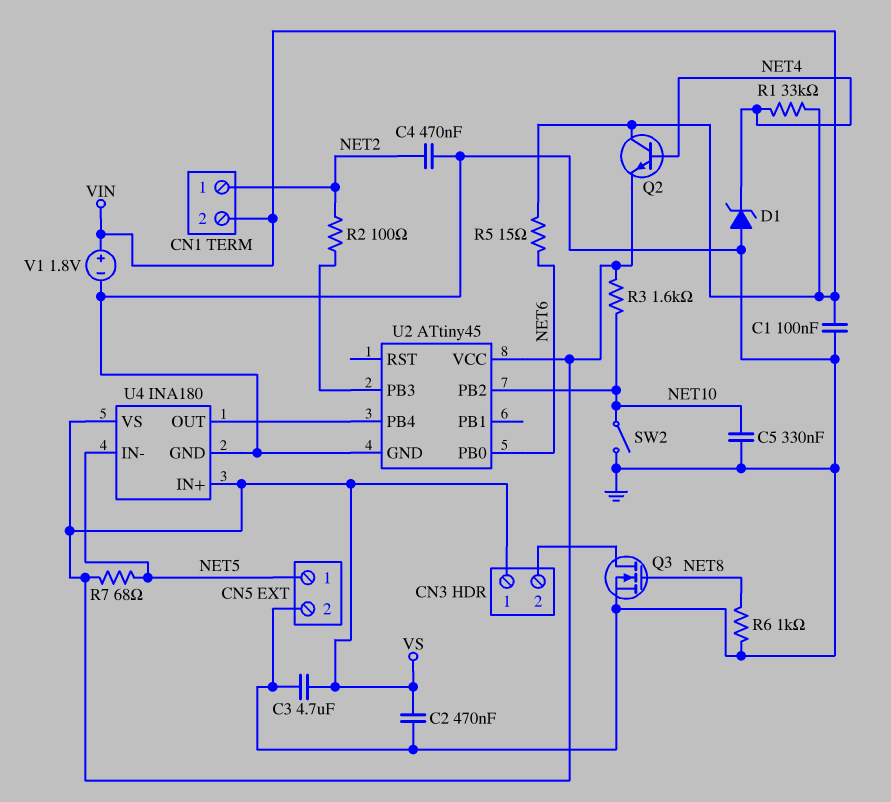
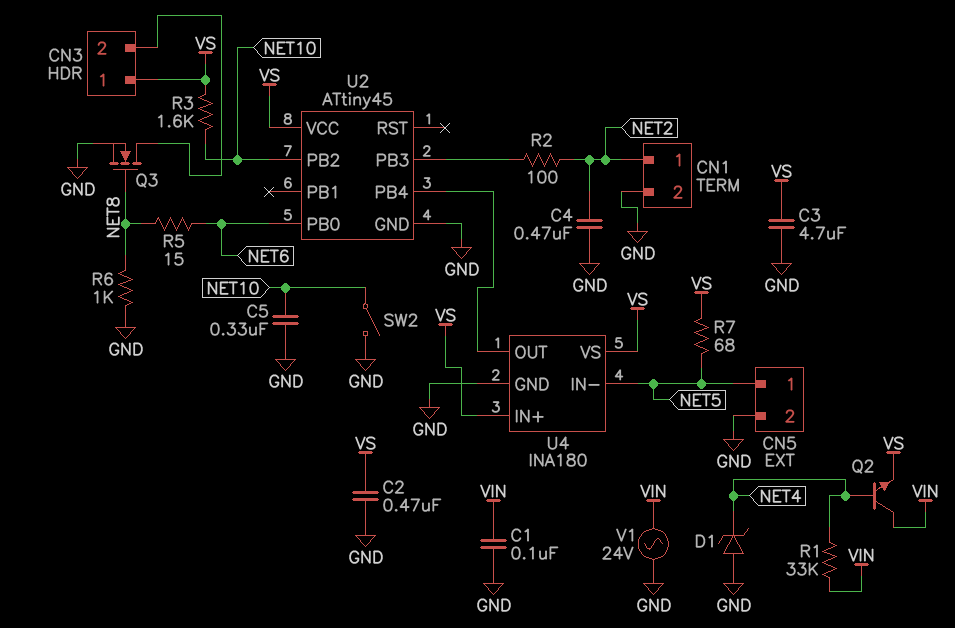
CN1 pin 2: VIN -> GND
R5: 15 (NET6, VIN) -> 15 (NET6, NET8)
V1: 1.8V (plus VIN, minus GND) -> AC 24V (GND, VIN)

